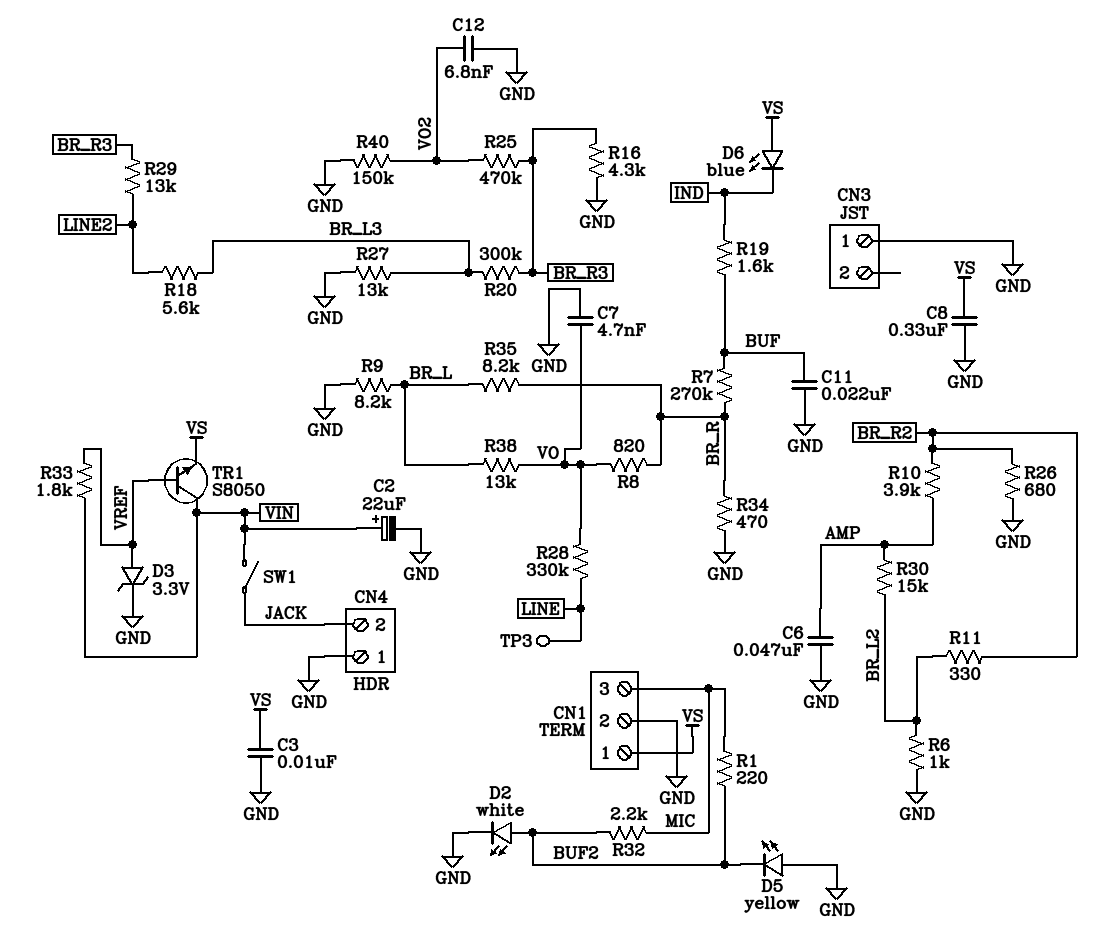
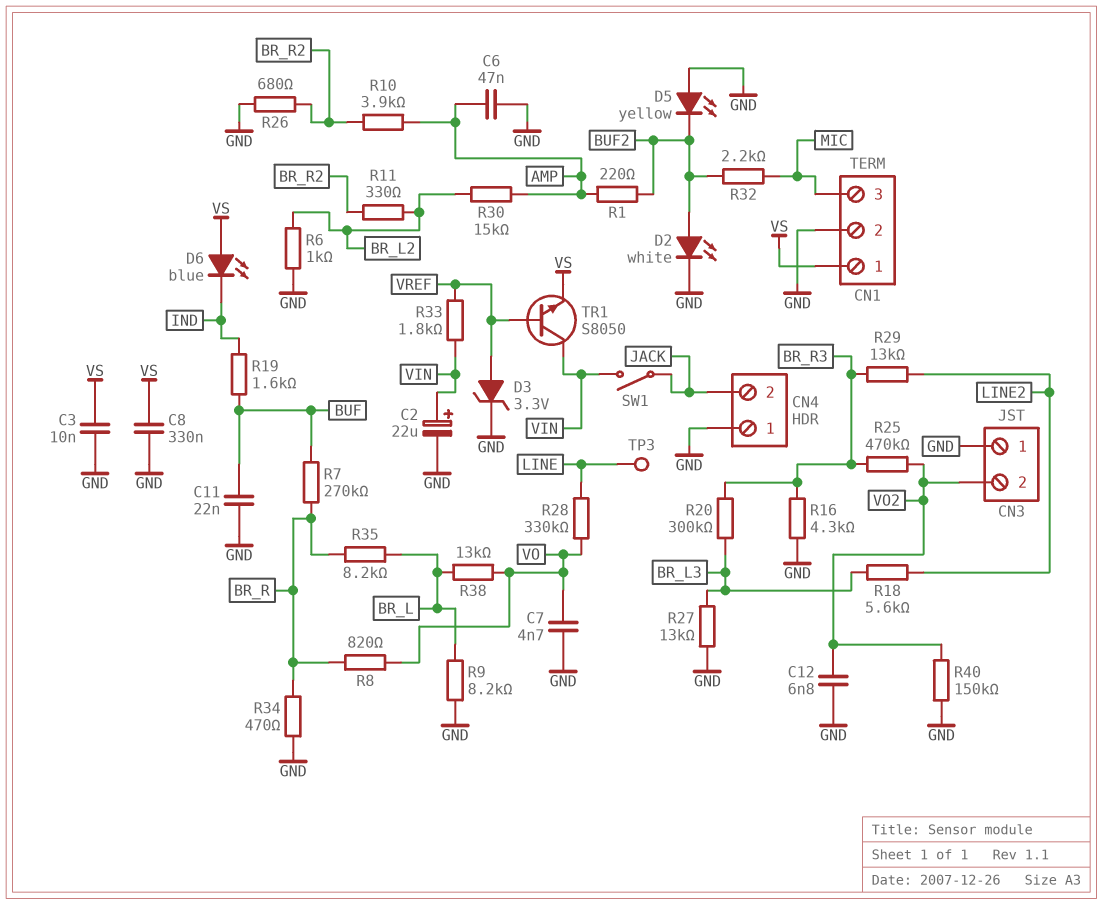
CN3 pin 2: none -> VO2
R1: 220 (BUF2, MIC) -> 220 (AMP, BUF2)

